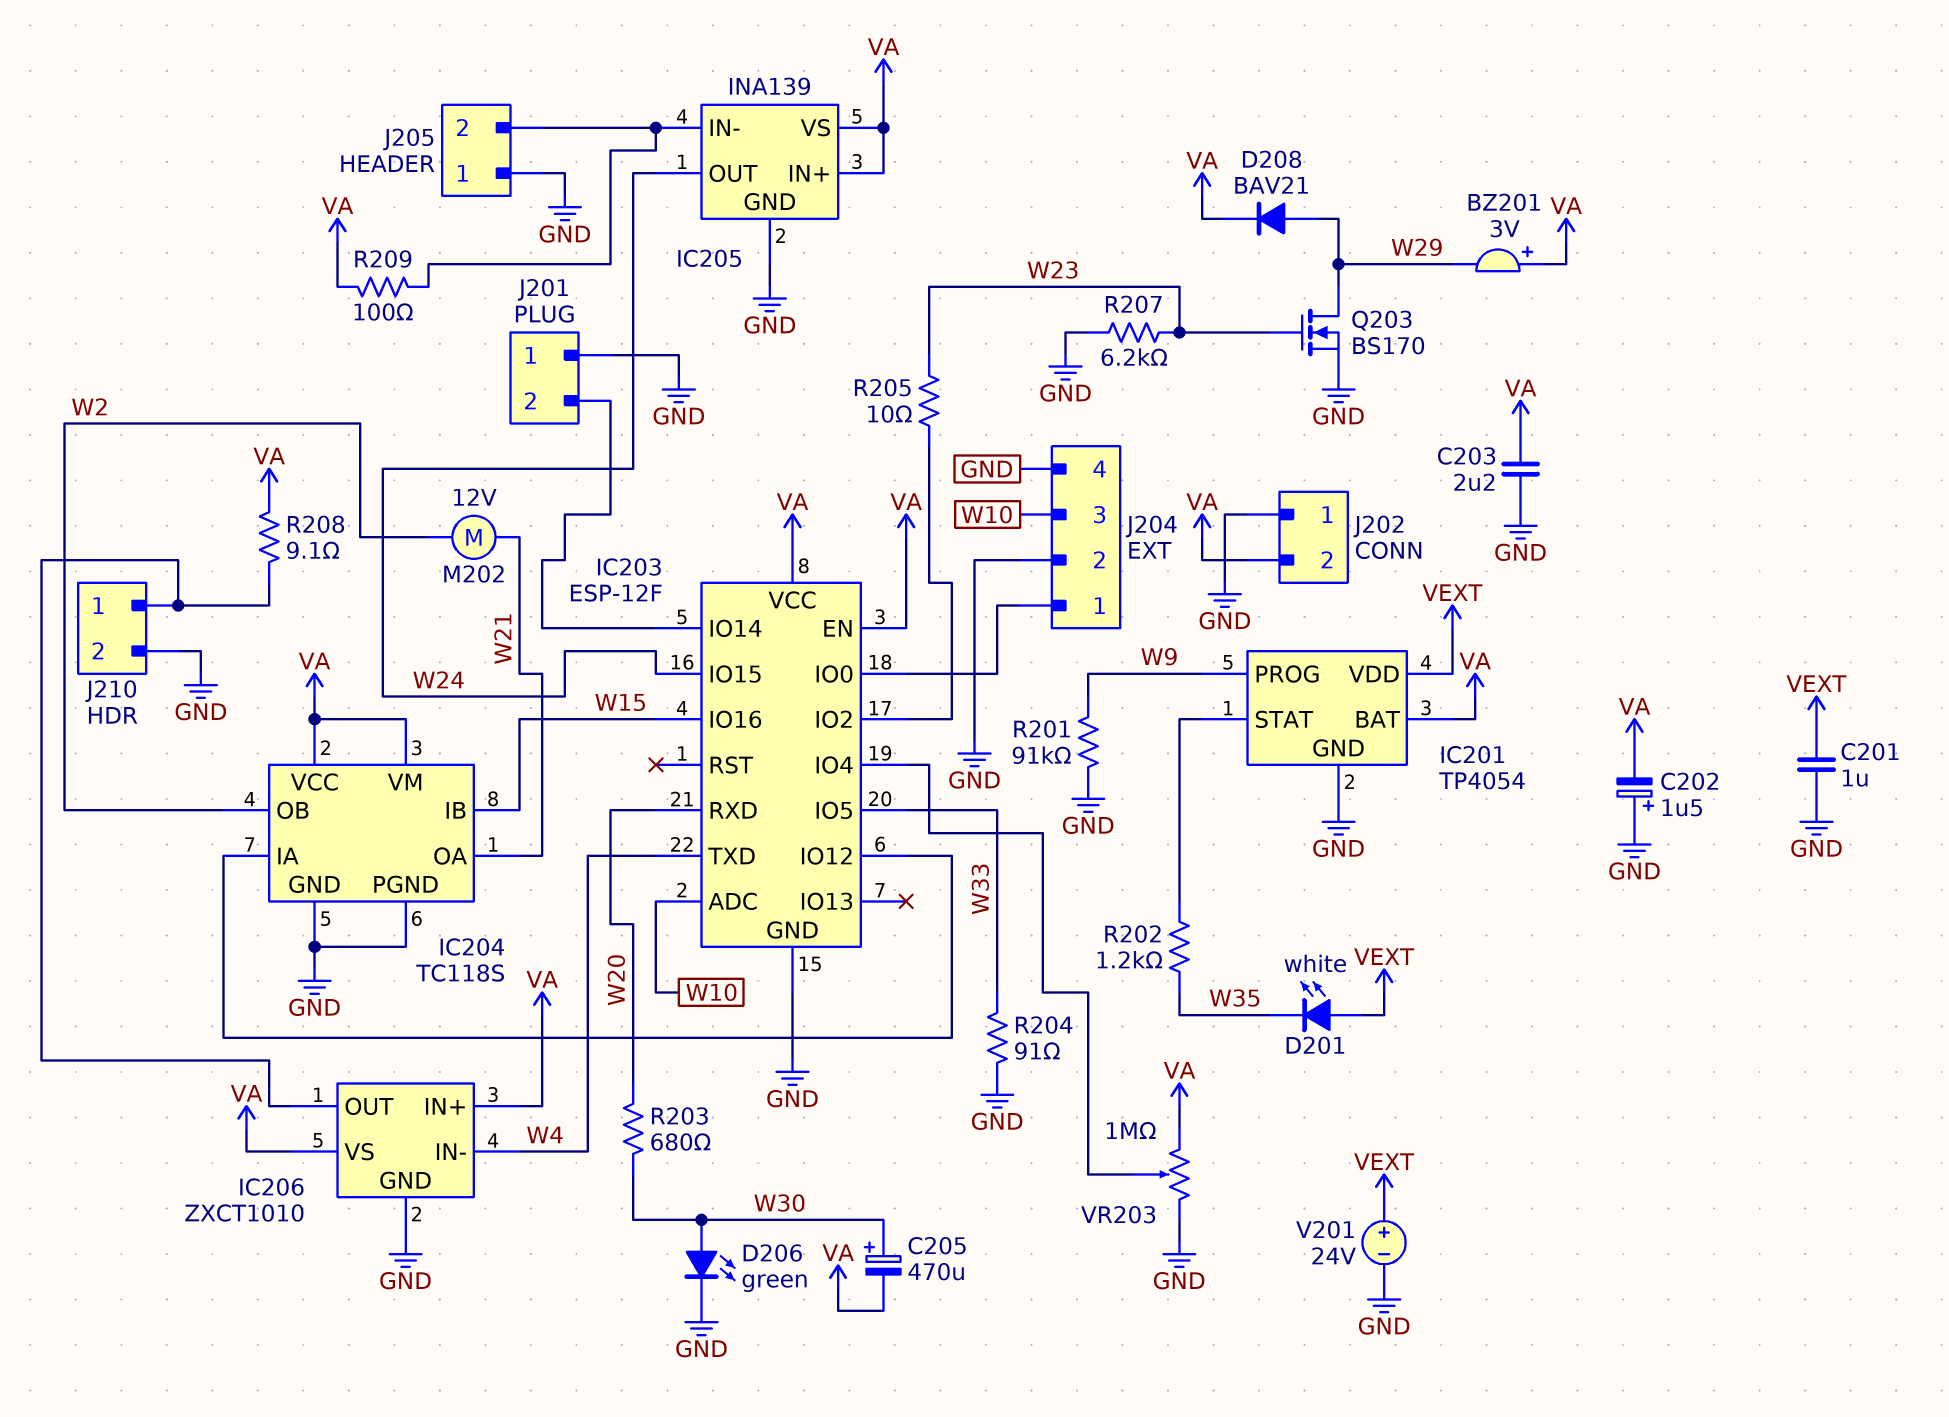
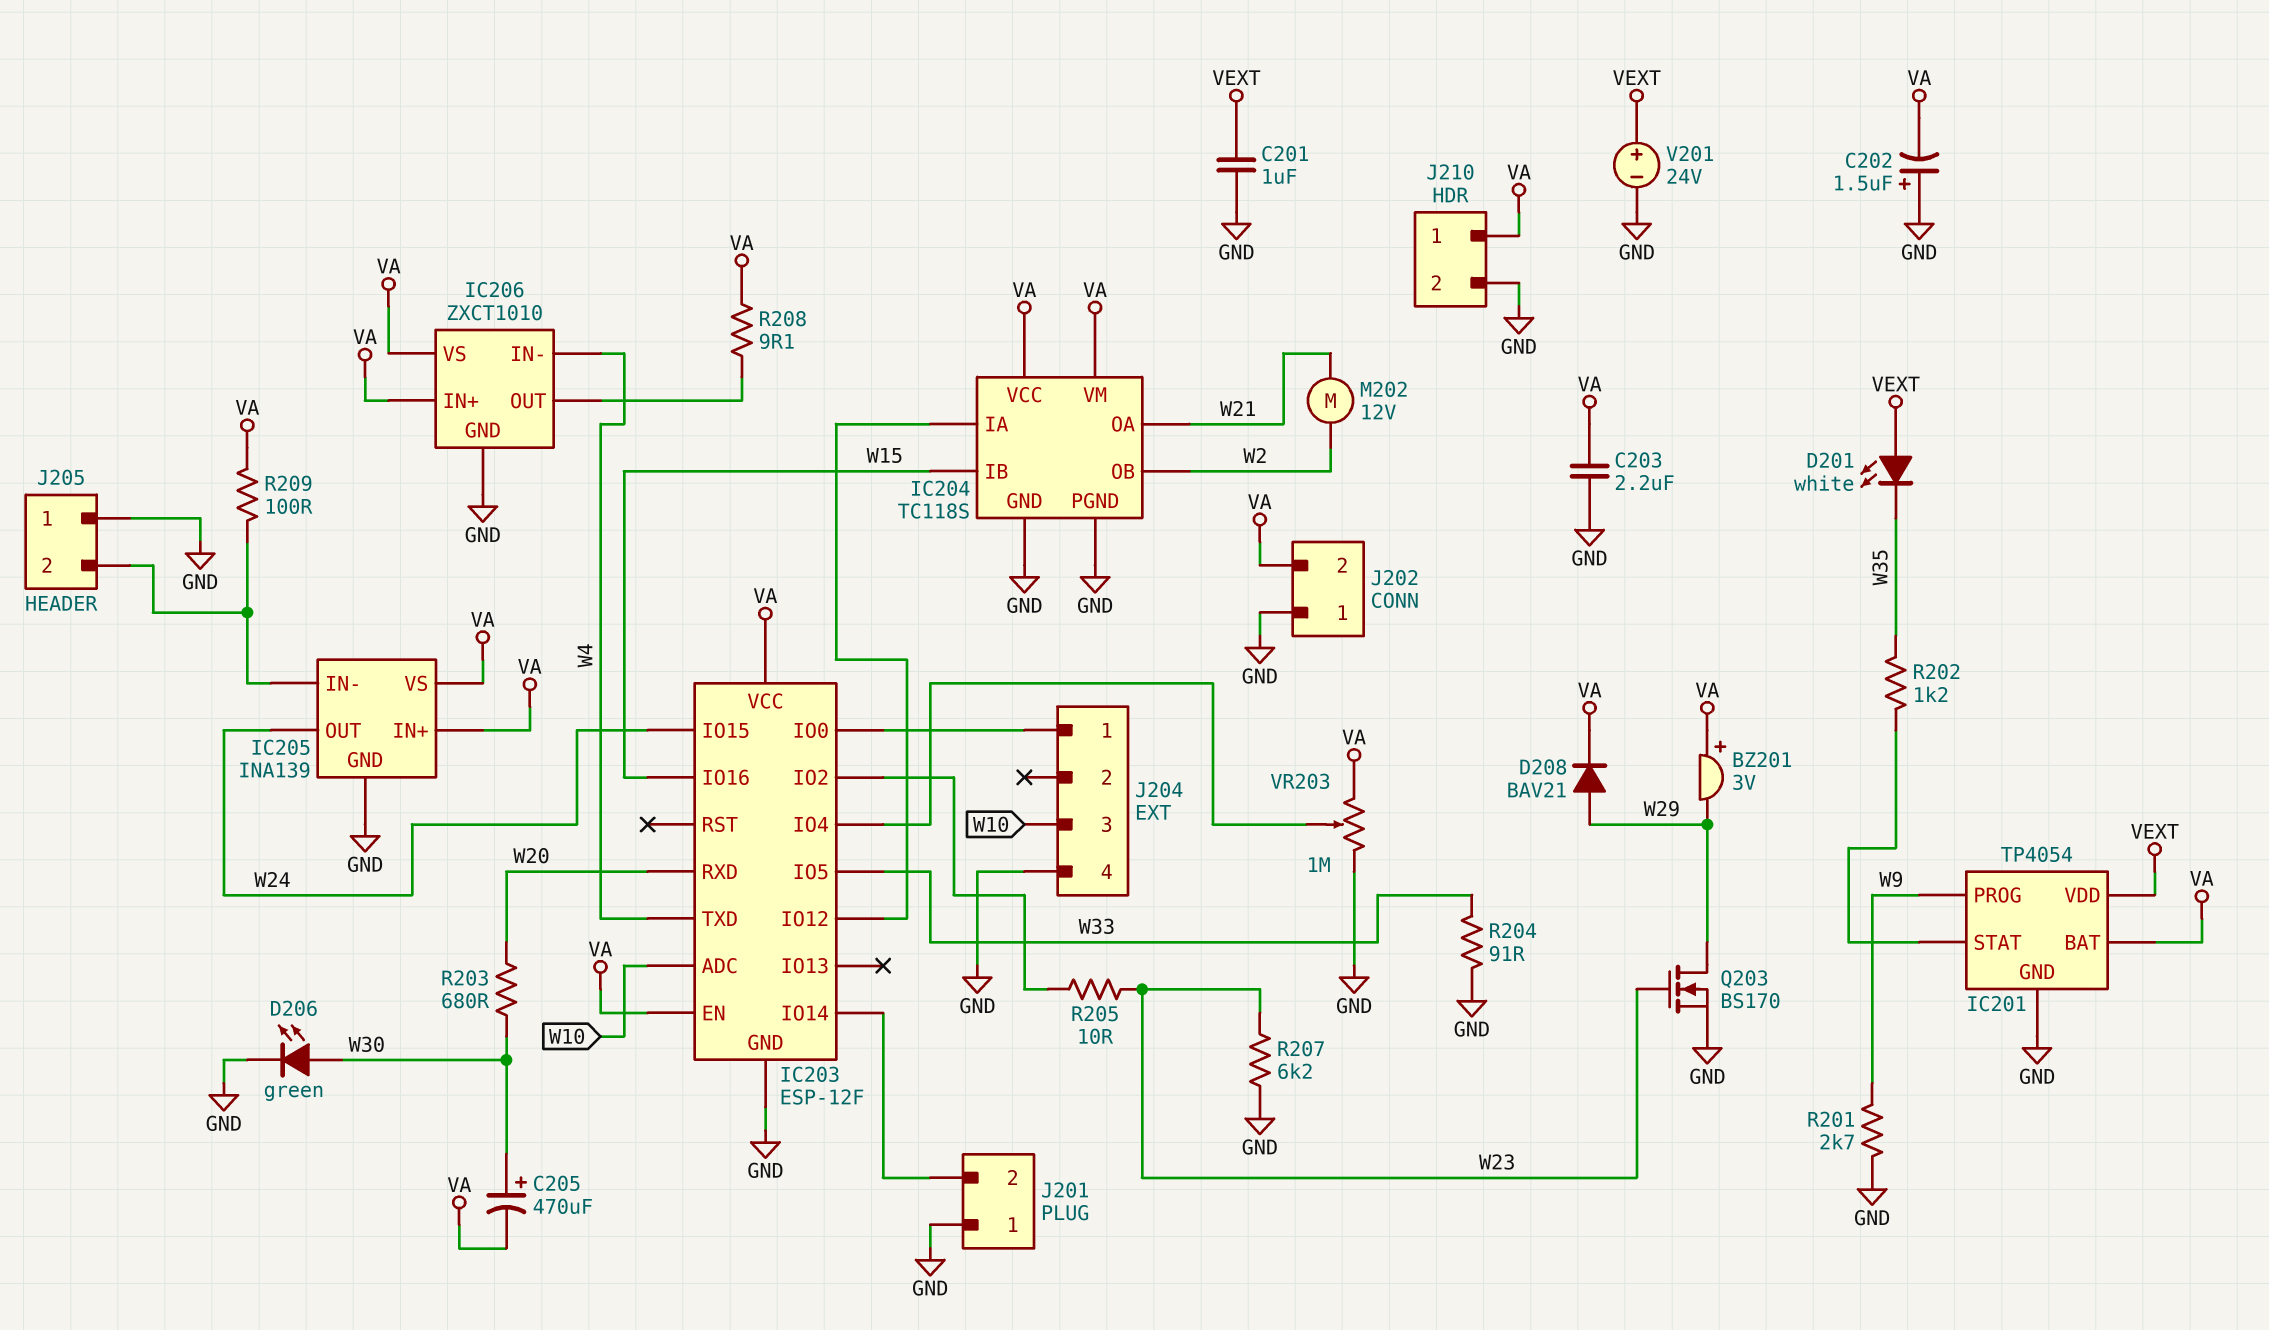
J204 pin 2: GND -> none
J210 pin 1: IC206/OUT -> VA
R201: 91k (GND, W9) -> 2.7k (GND, W9)

